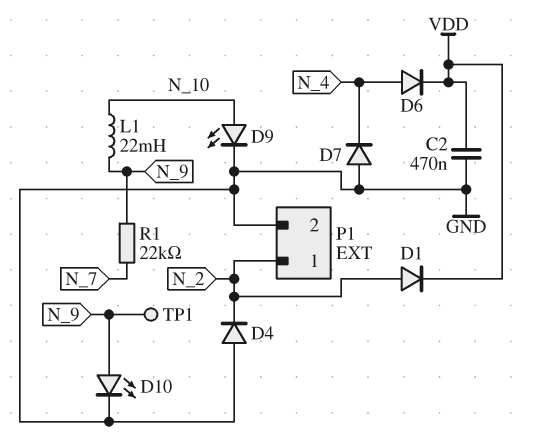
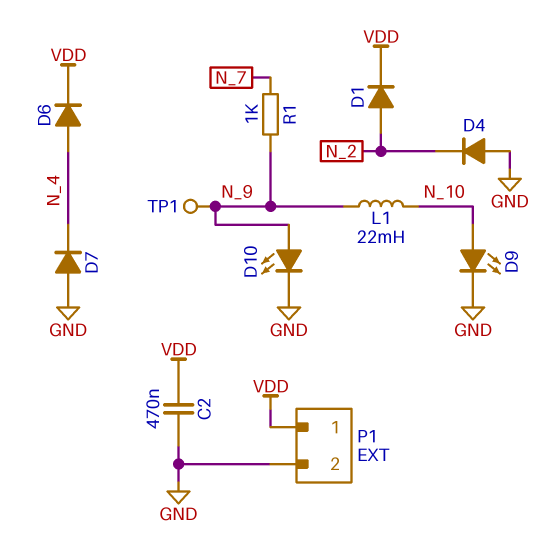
P1 pin 1: N_2 -> VDD
R1: 22k (N_7, N_9) -> 1k (N_7, N_9)

